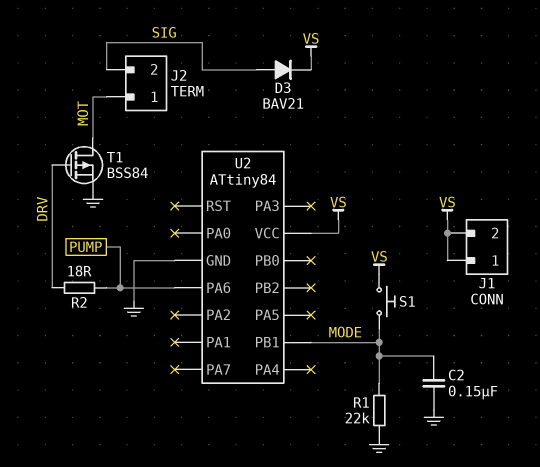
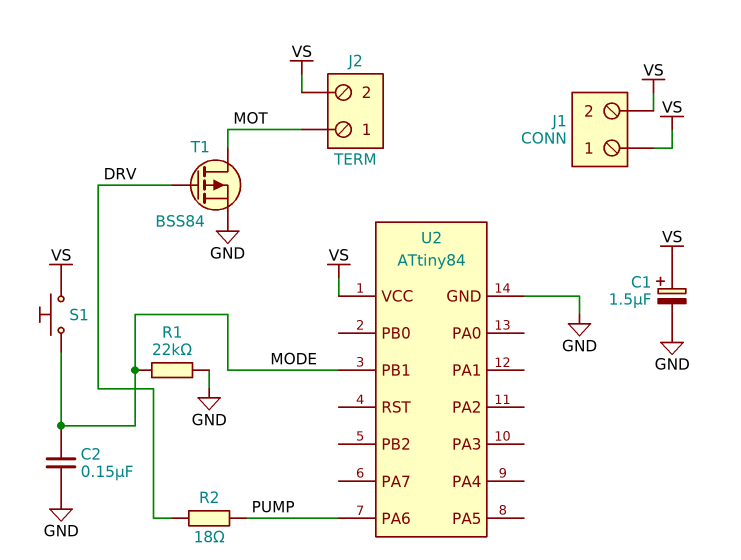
C1: none -> 1.5uF (plus VS, minus GND)
D3: diode BAV21 (A SIG, K VS) -> none
J2 pin 2: SIG -> VS

